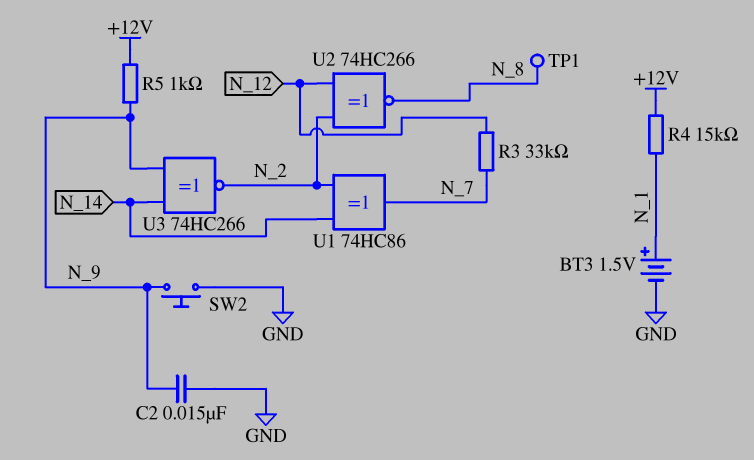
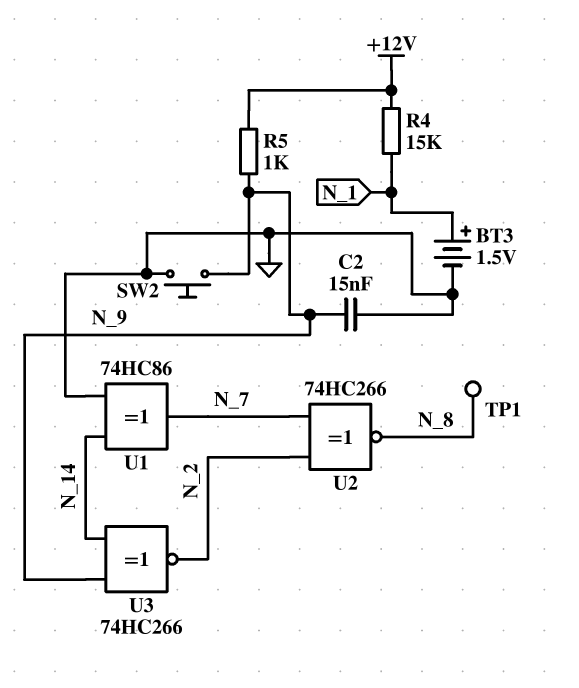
R3: 33k (N_7, N_12) -> none
U1: XOR 74HC86 (in N_2, in N_14, out N_7) -> XOR 74HC86 (in GND, in N_14, out N_7)
U2: XNOR 74HC266 (in N_2, in N_12, out N_8) -> XNOR 74HC266 (in N_2, in N_7, out N_8)

